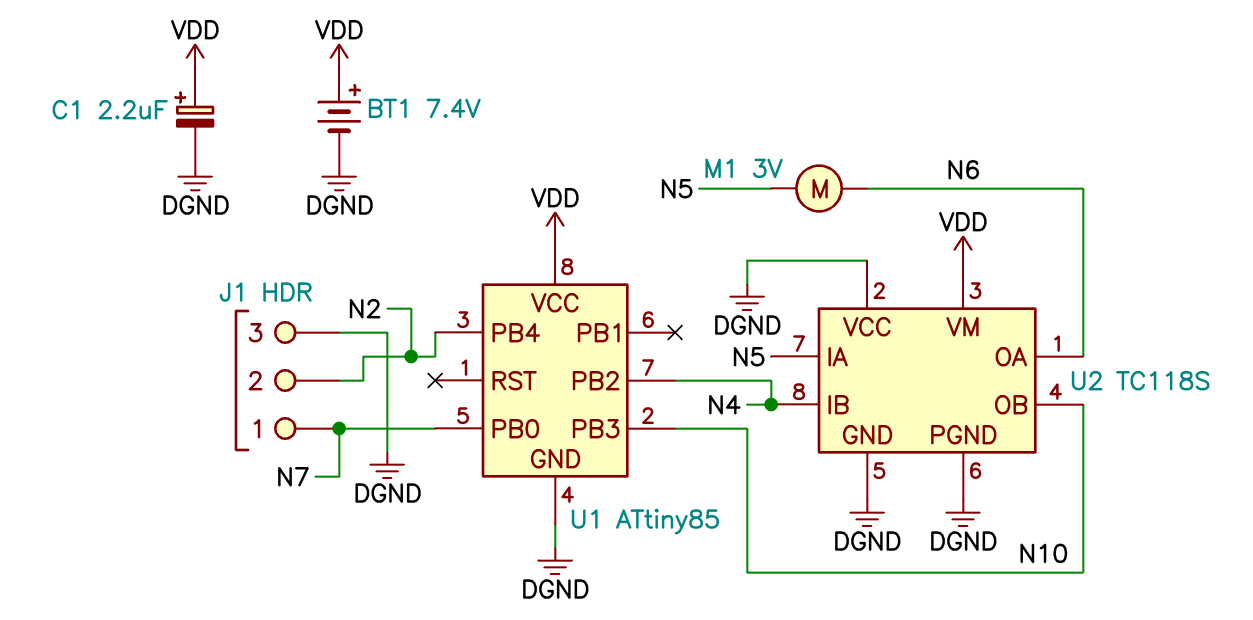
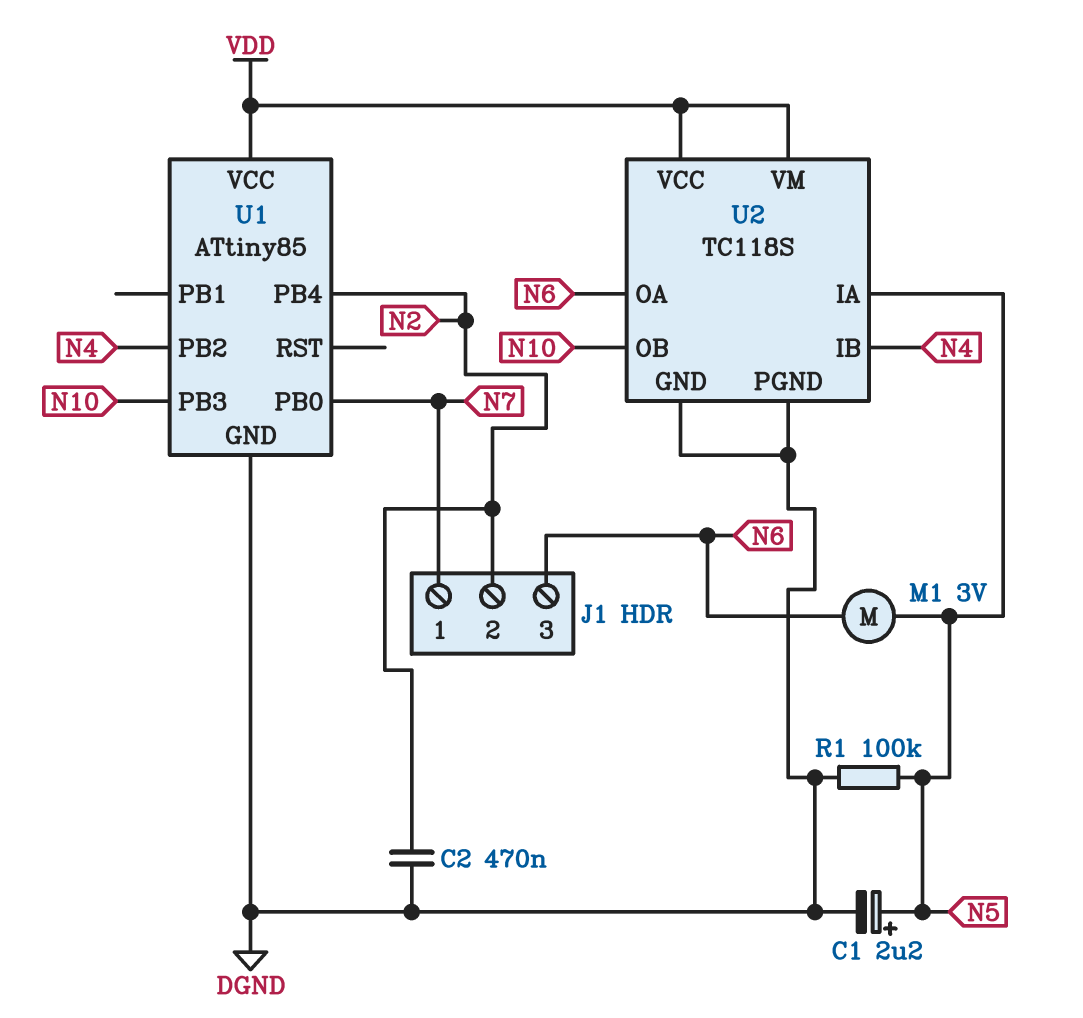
BT1: 7.4V (plus VDD, minus DGND) -> none
C1: 2.2uF (plus VDD, minus DGND) -> 2.2uF (plus N5, minus DGND)
C2: none -> 470nF (DGND, N2)
J1 pin 3: DGND -> N6
R1: none -> 100k (DGND, N5)
U2 pin VCC: DGND -> VDD

